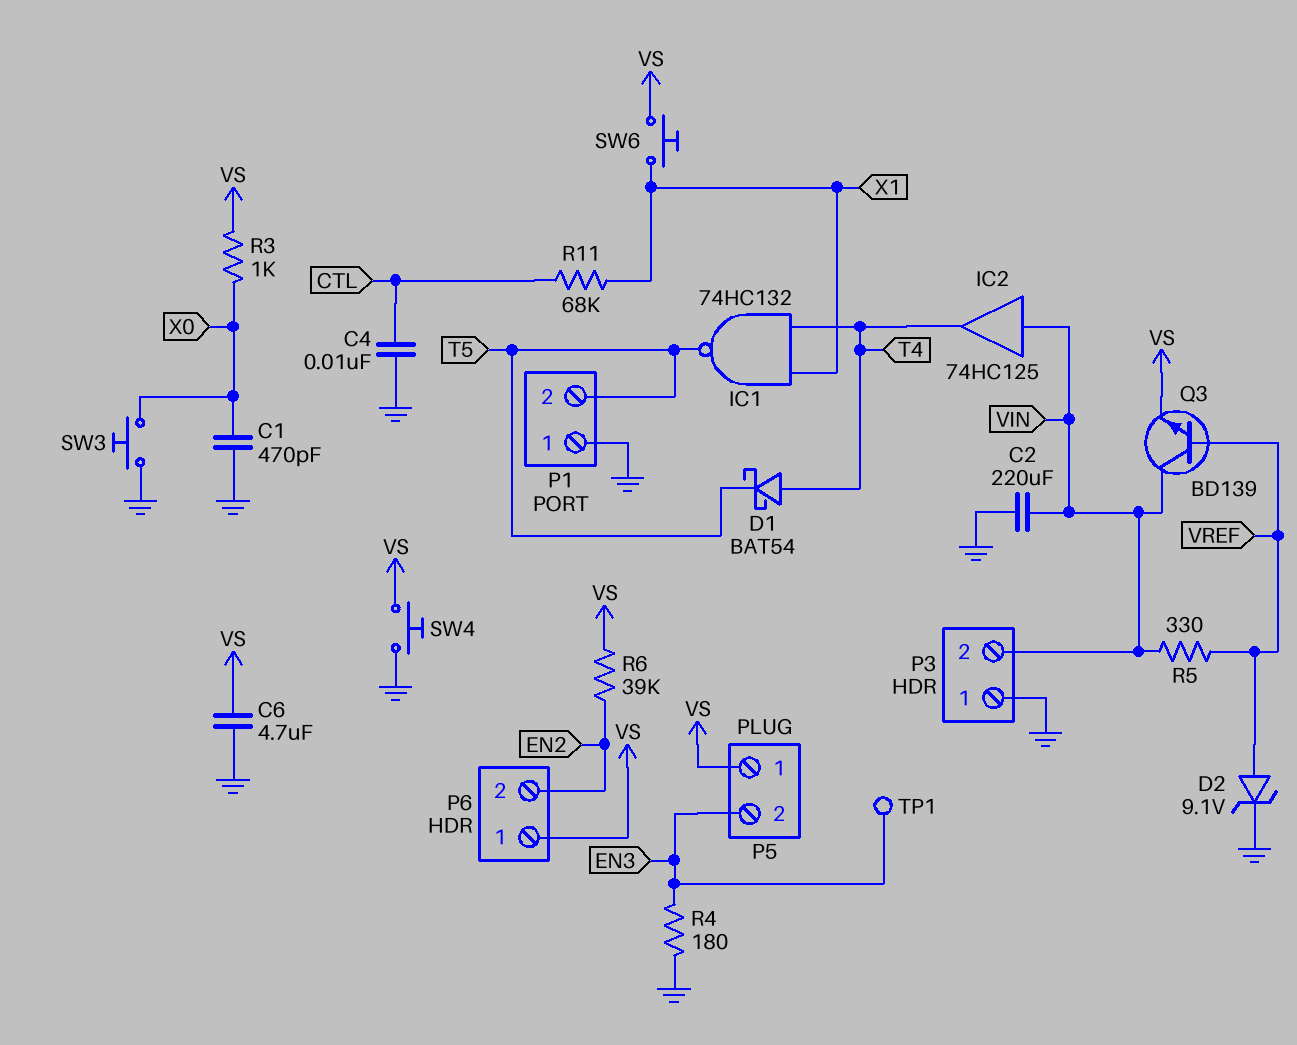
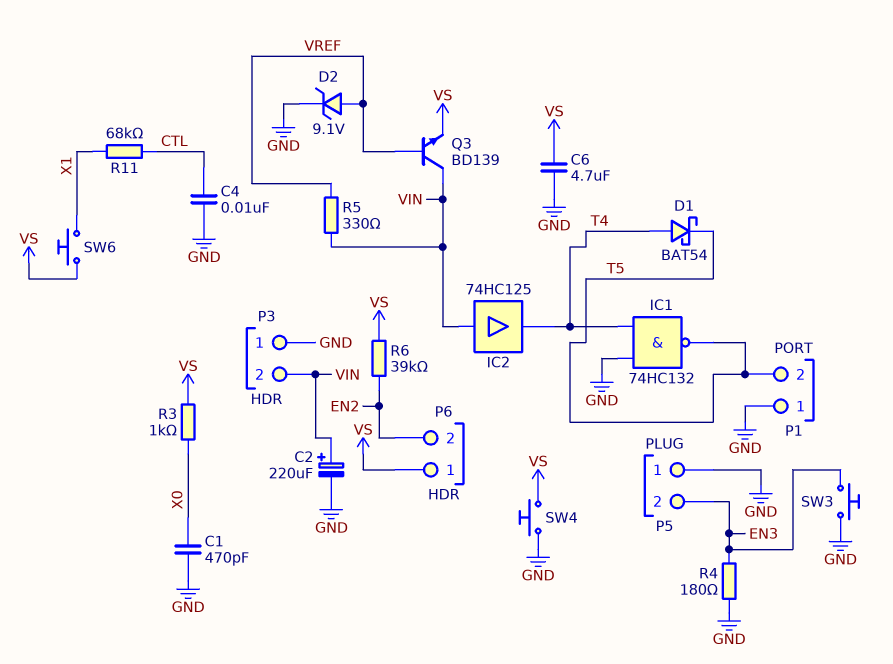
C2: 220uF (GND, VIN) -> 220uF (plus VIN, minus GND)
IC1: NAND 74HC132 (in T4, in X1, out T5) -> NAND 74HC132 (in GND, in T4, out T5)
P5 pin 1: VS -> GND
SW3: button (GND, X0) -> button (EN3, GND)
TP1: test point (EN3) -> none

